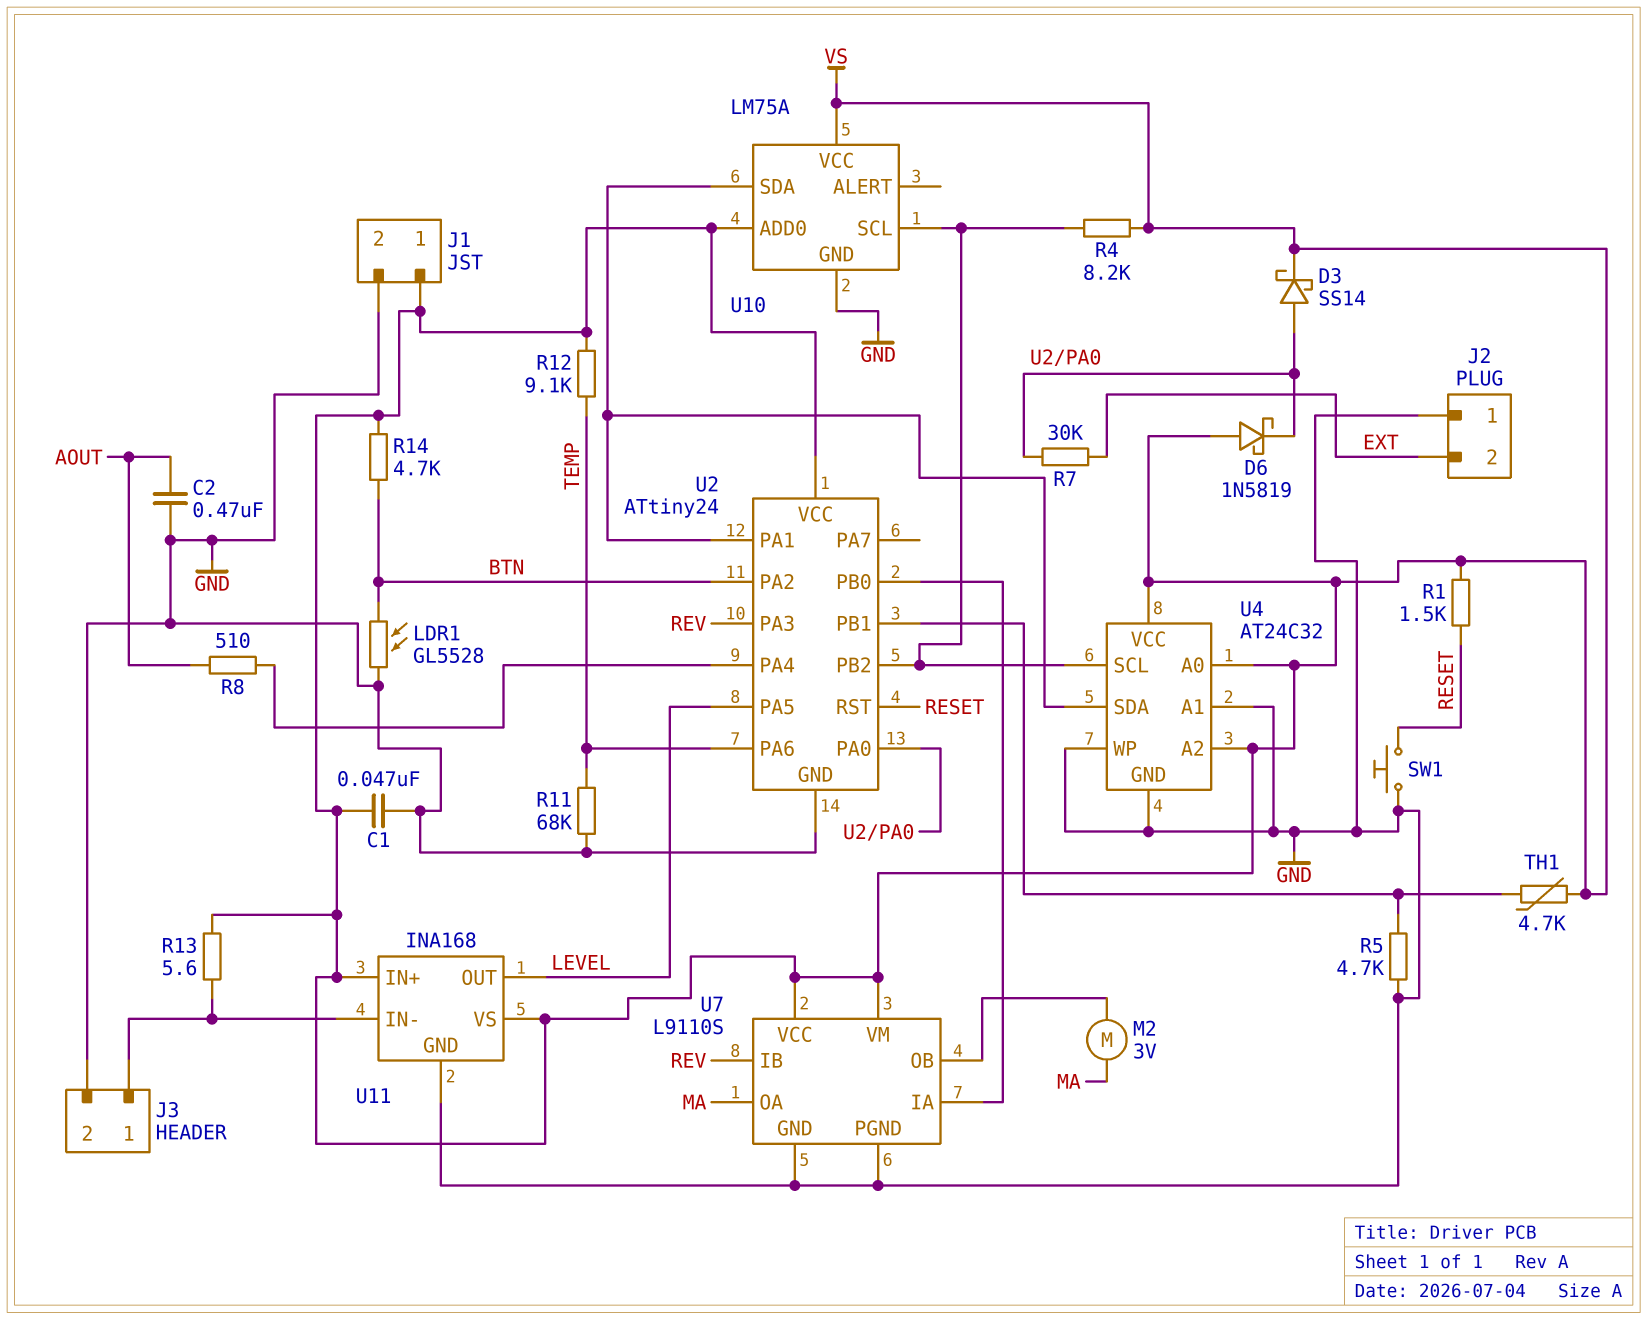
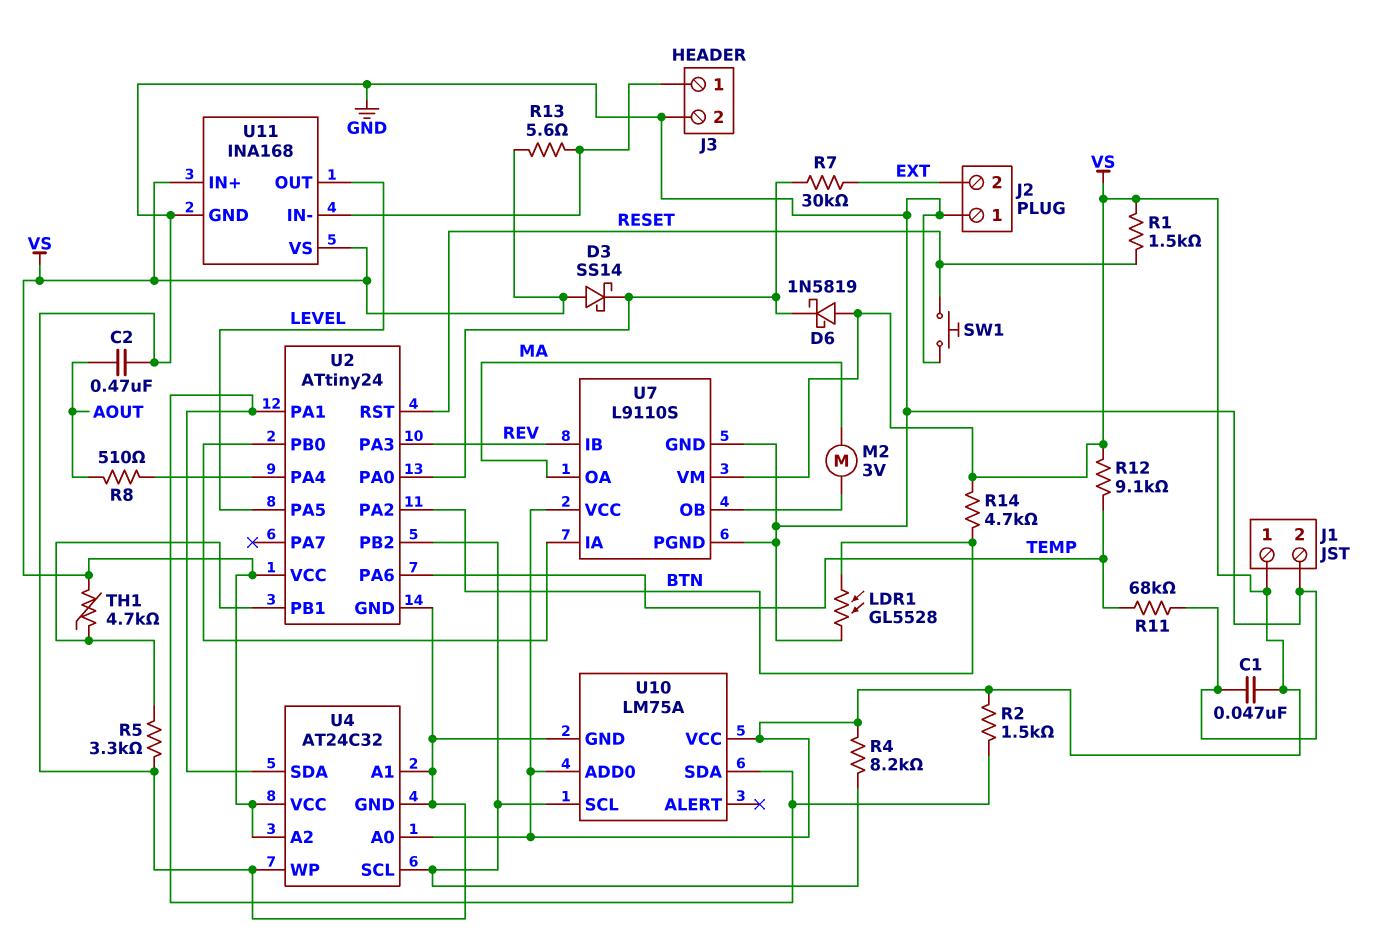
D3: schottky SS14 (A U2/PA0, K VS) -> schottky SS14 (A VS, K U2/PA0)
R2: none -> 1.5k (U2/PA1, VS)
R5: 4.7k (GND, U2/PB1) -> 3.3k (GND, U2/PB1)

